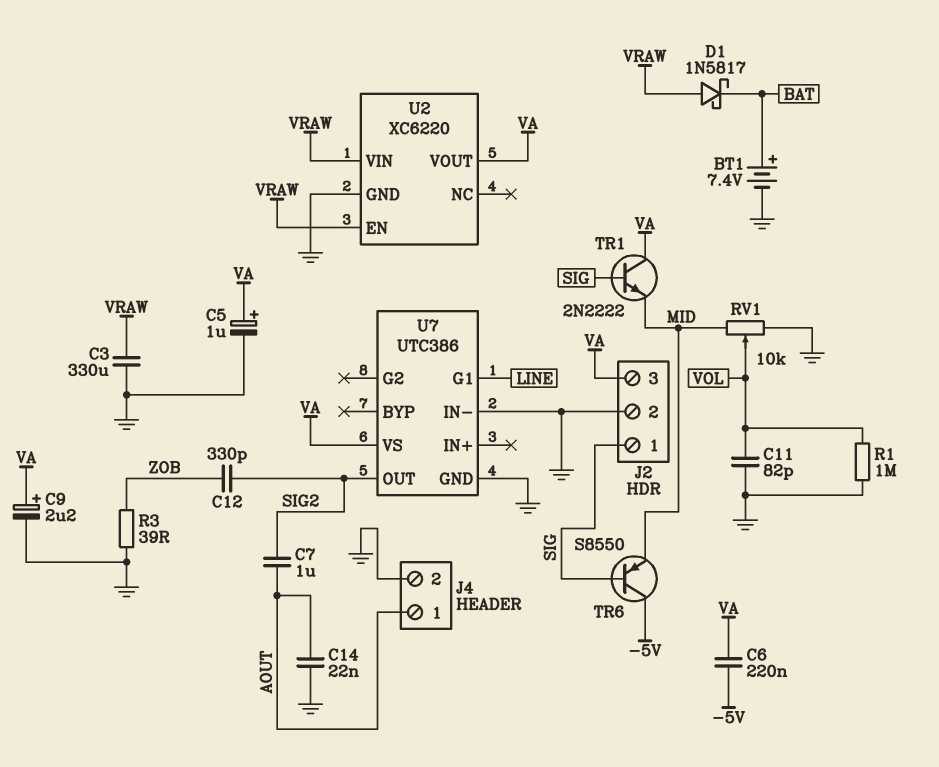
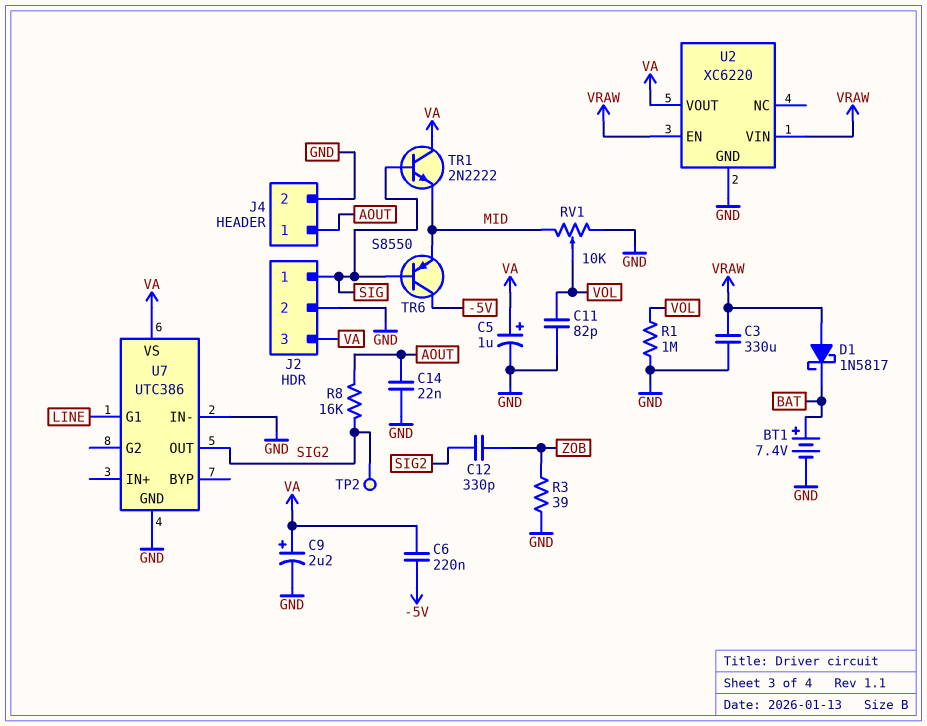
C7: 1uF (AOUT, SIG2) -> none
R8: none -> 16k (AOUT, SIG2)
TP2: none -> test point (SIG2)

